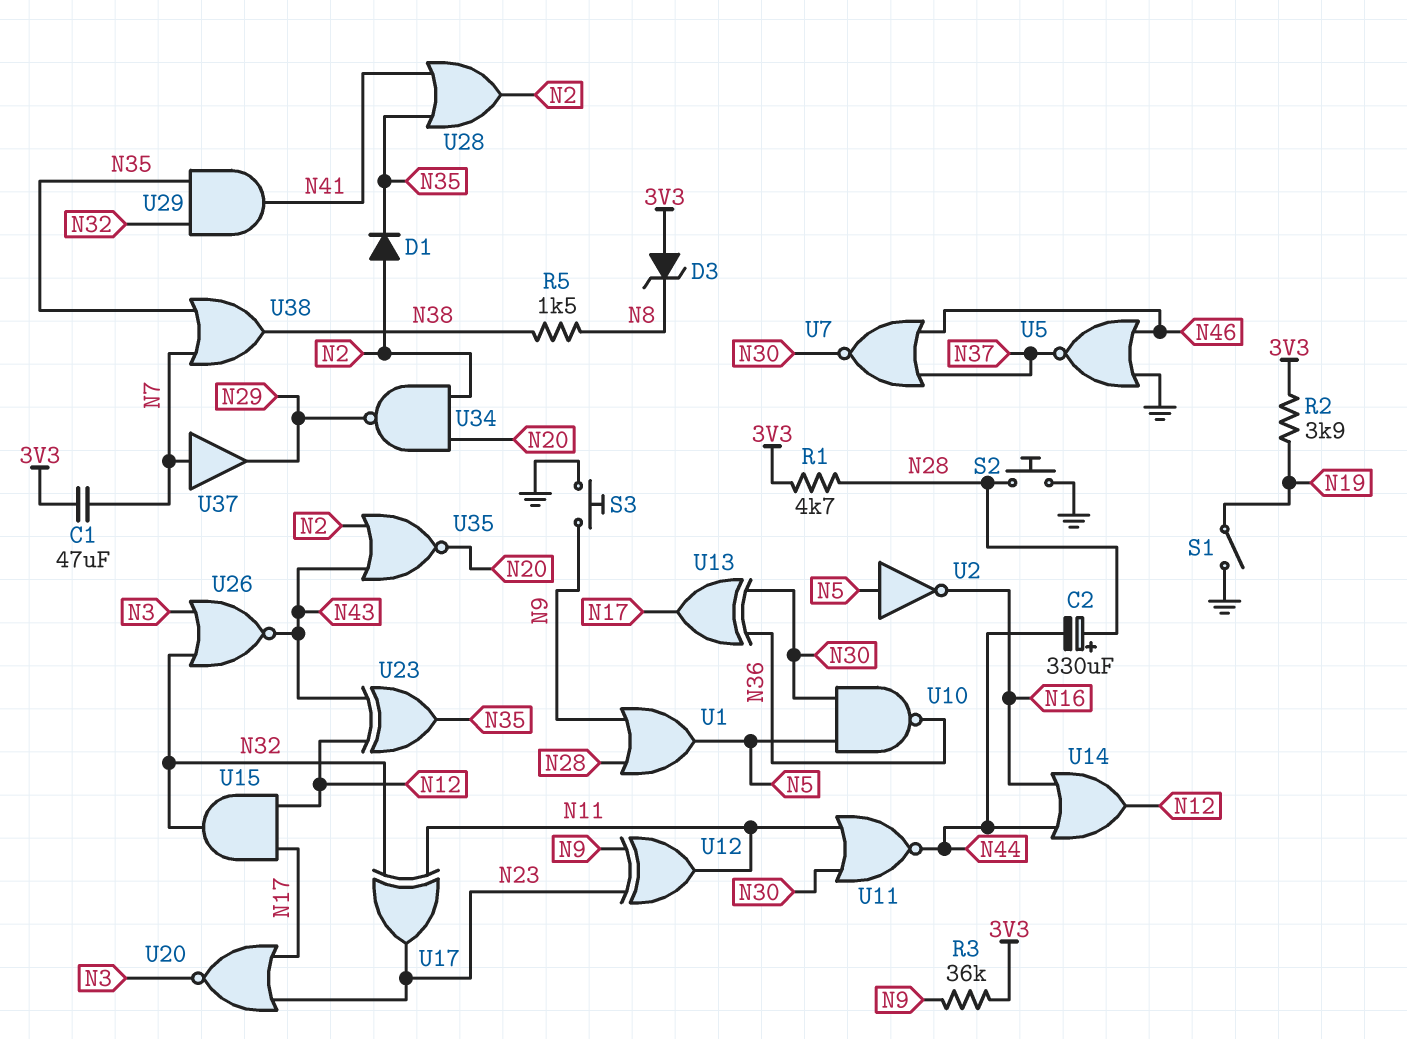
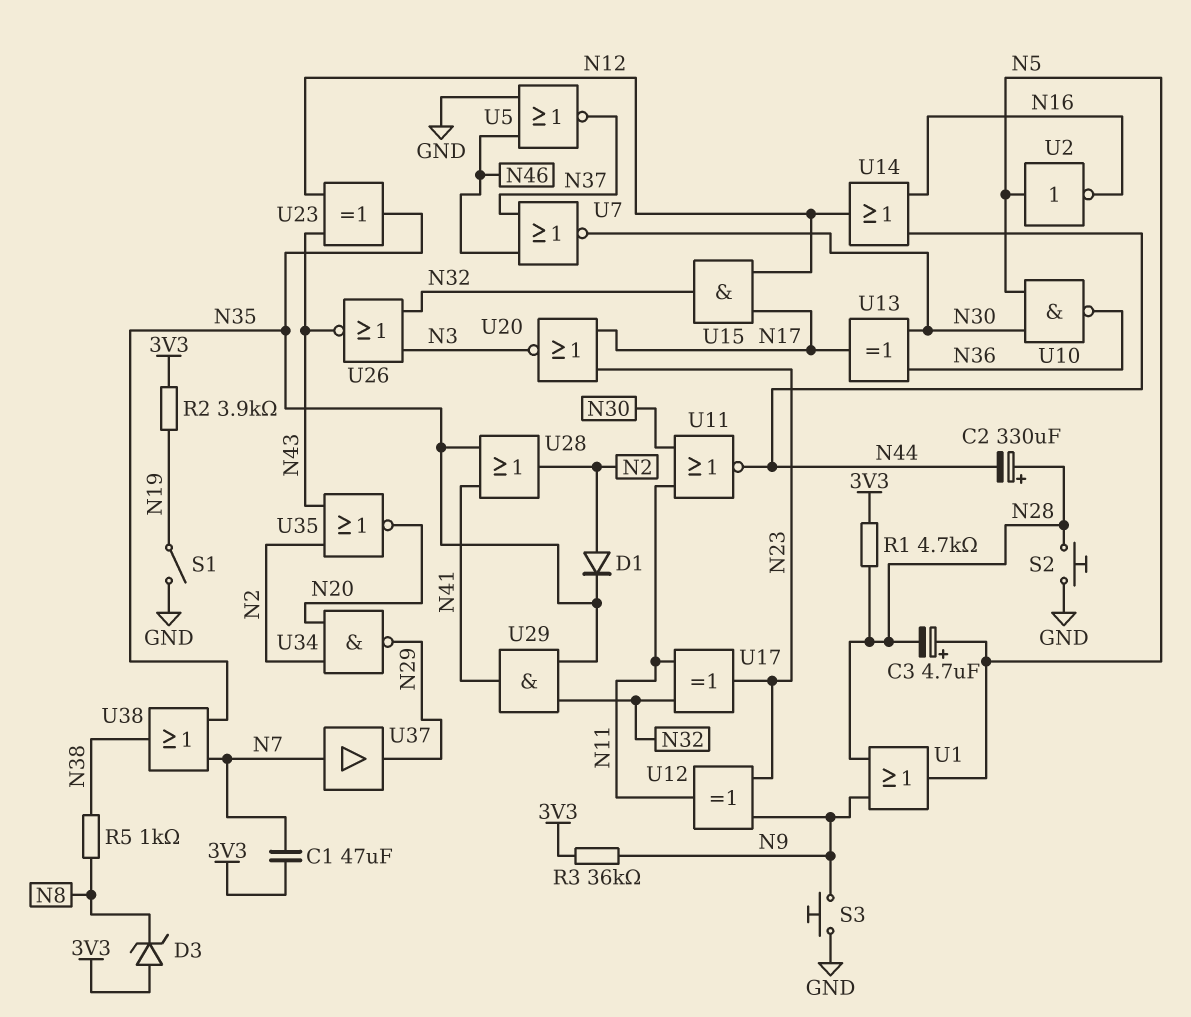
C3: none -> 4.7uF (plus N5, minus N28)
R5: 1.5k (N8, N38) -> 1k (N8, N38)

